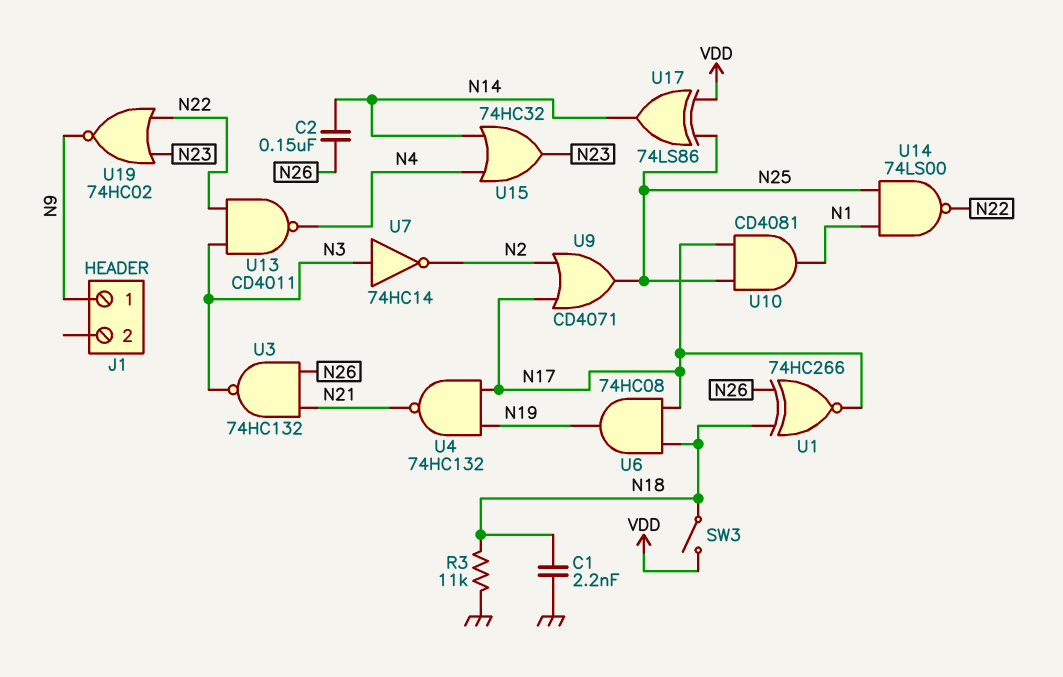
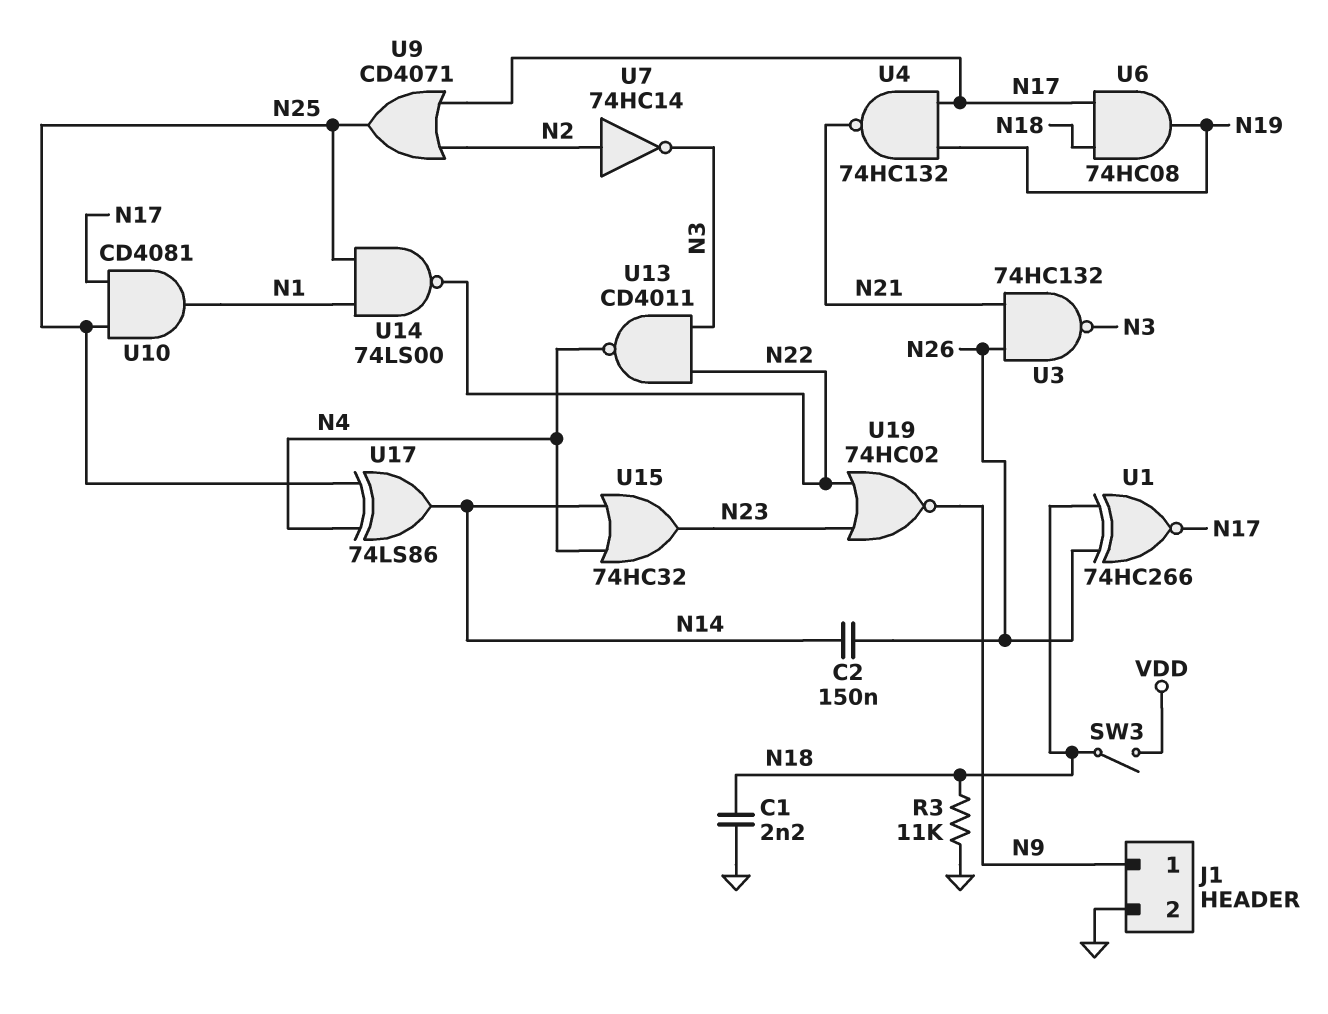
J1 pin 2: none -> GND
U7: NOT 74HC14 (in N3, out N2) -> NOT 74HC14 (in N2, out N3)
U17: XOR 74LS86 (in N25, in VDD, out N14) -> XOR 74LS86 (in N4, in N25, out N14)

